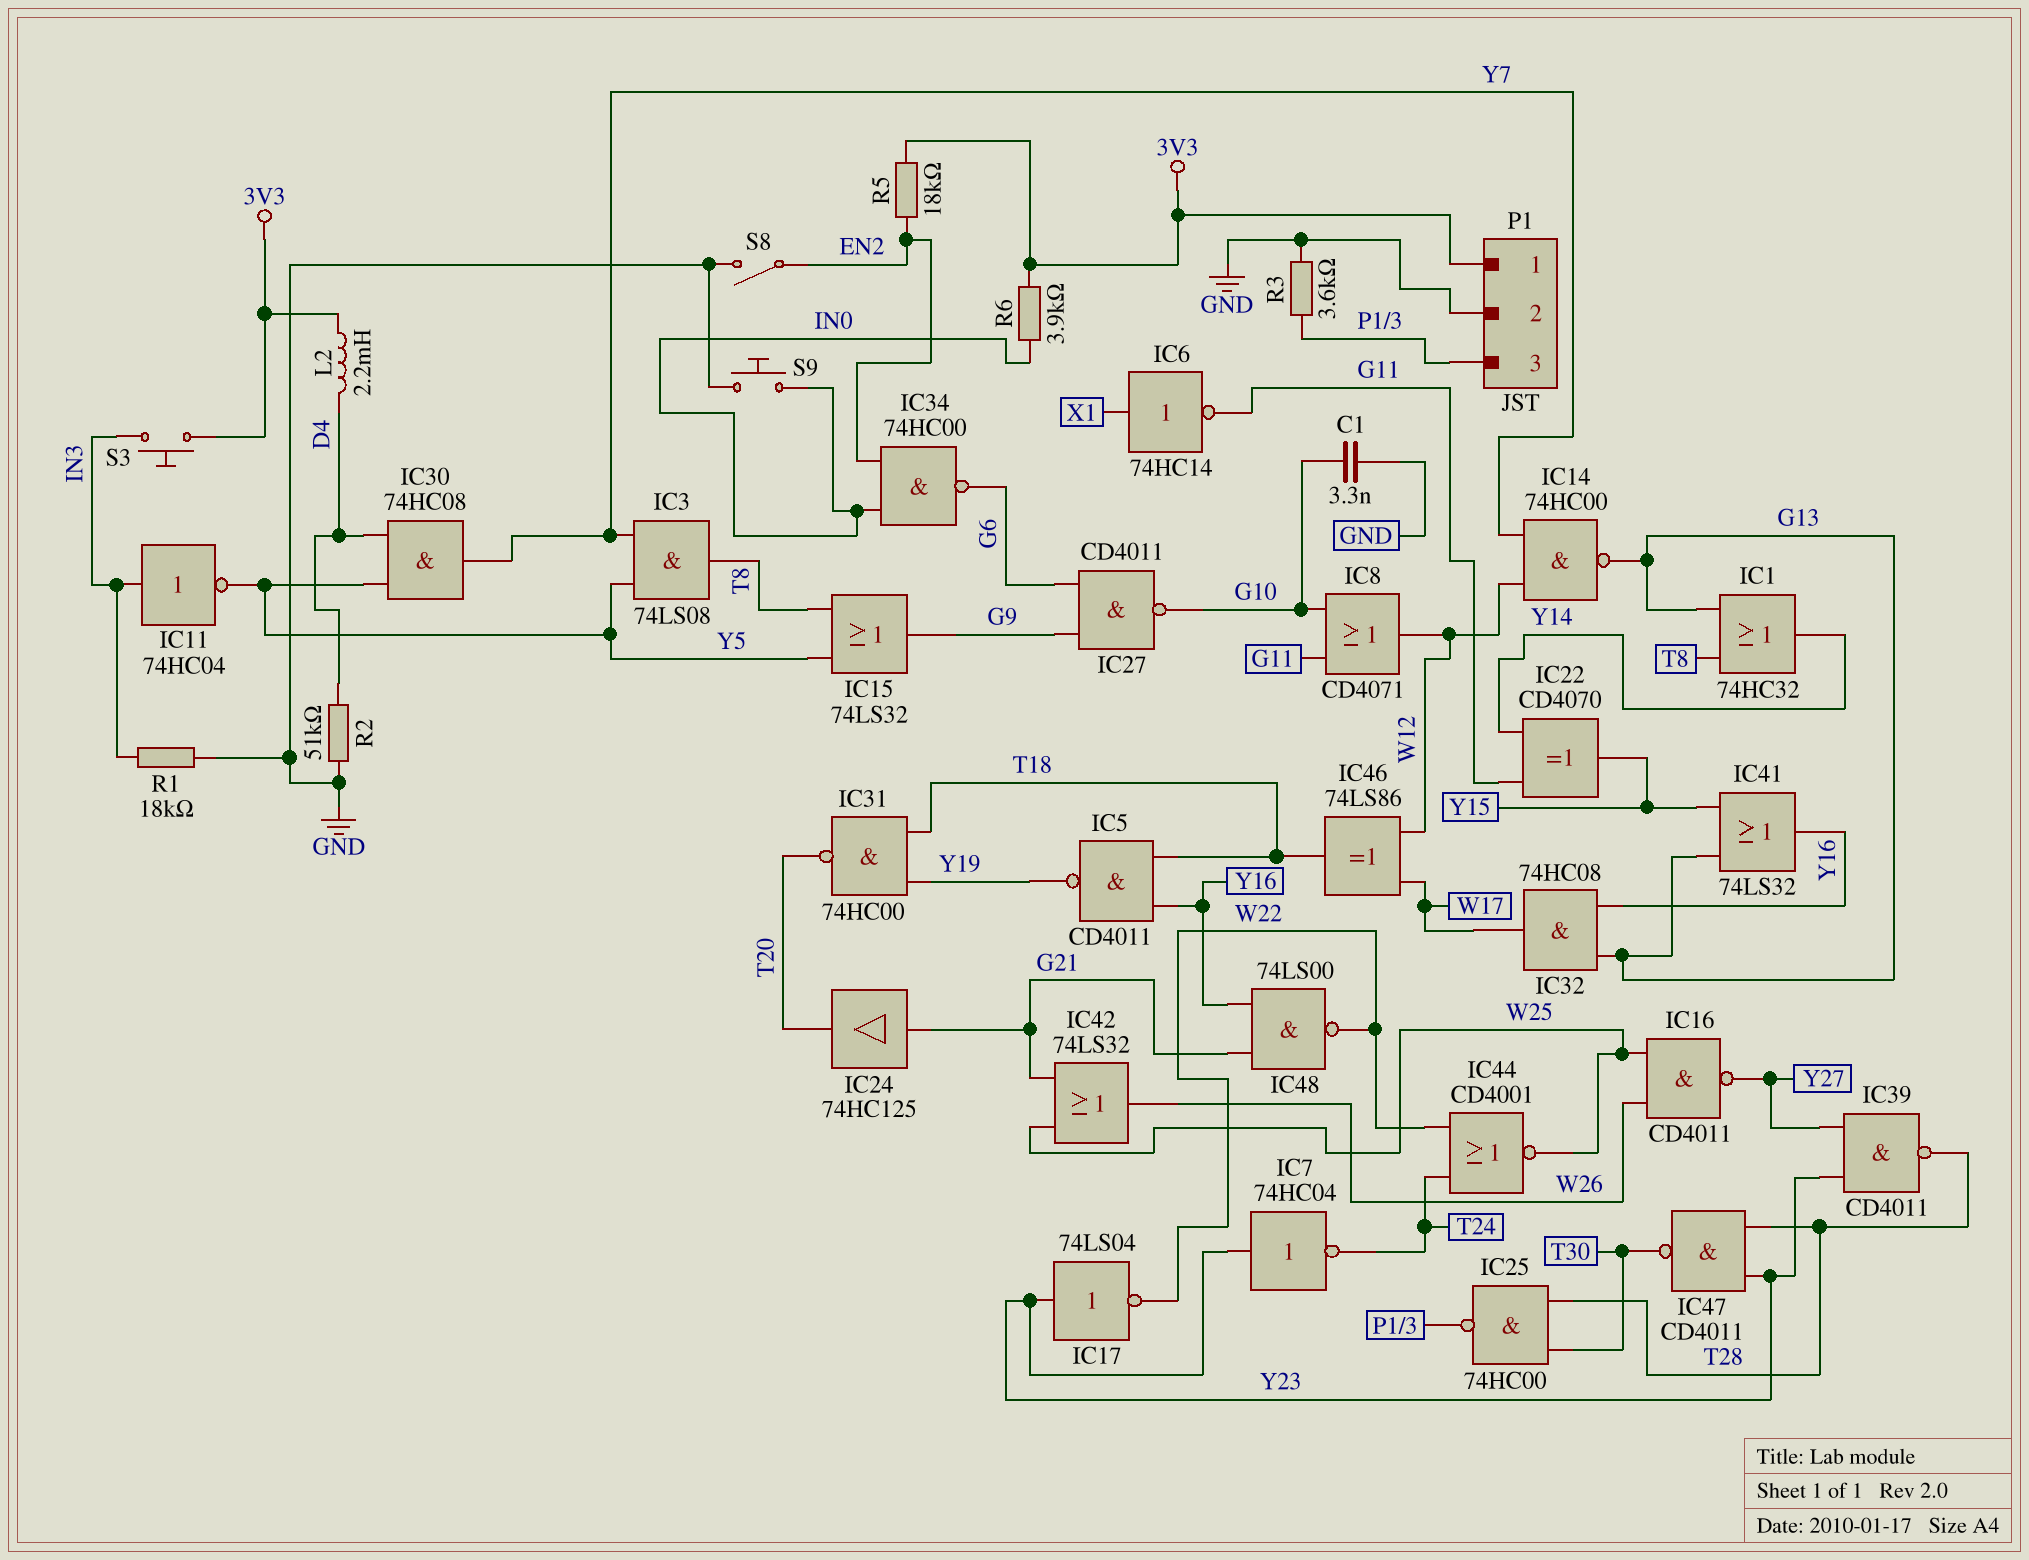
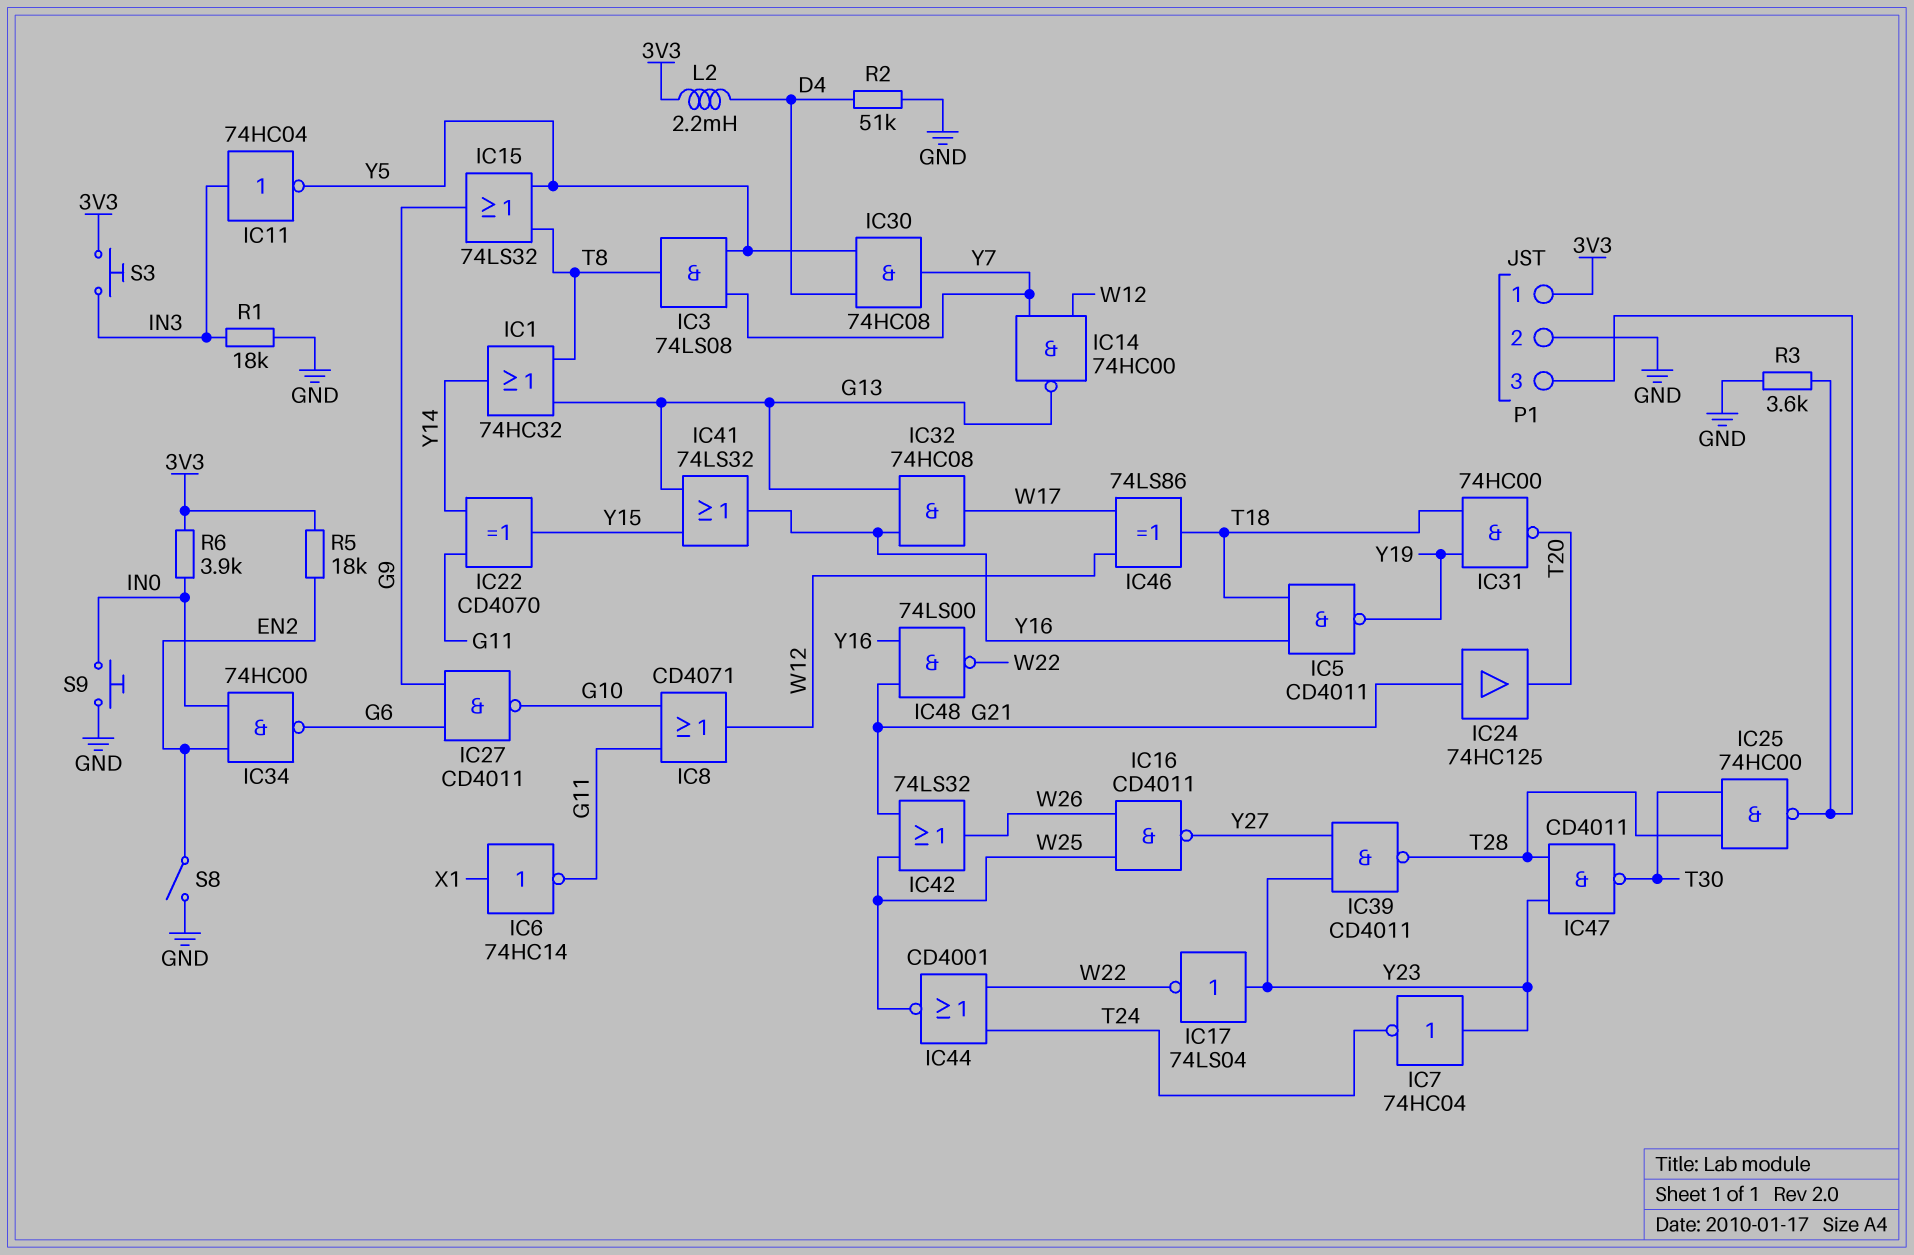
C1: 3.3nF (G10, GND) -> none

